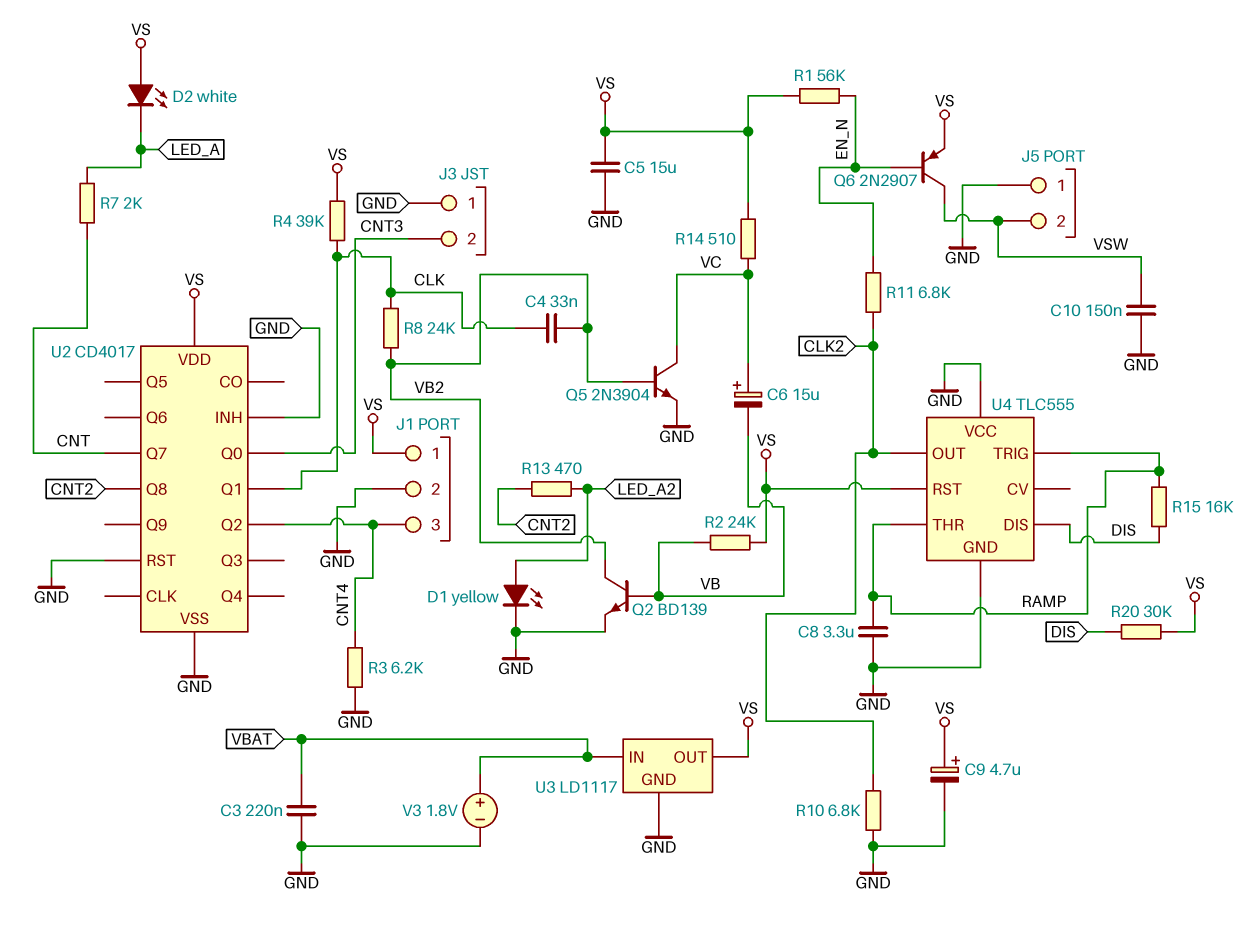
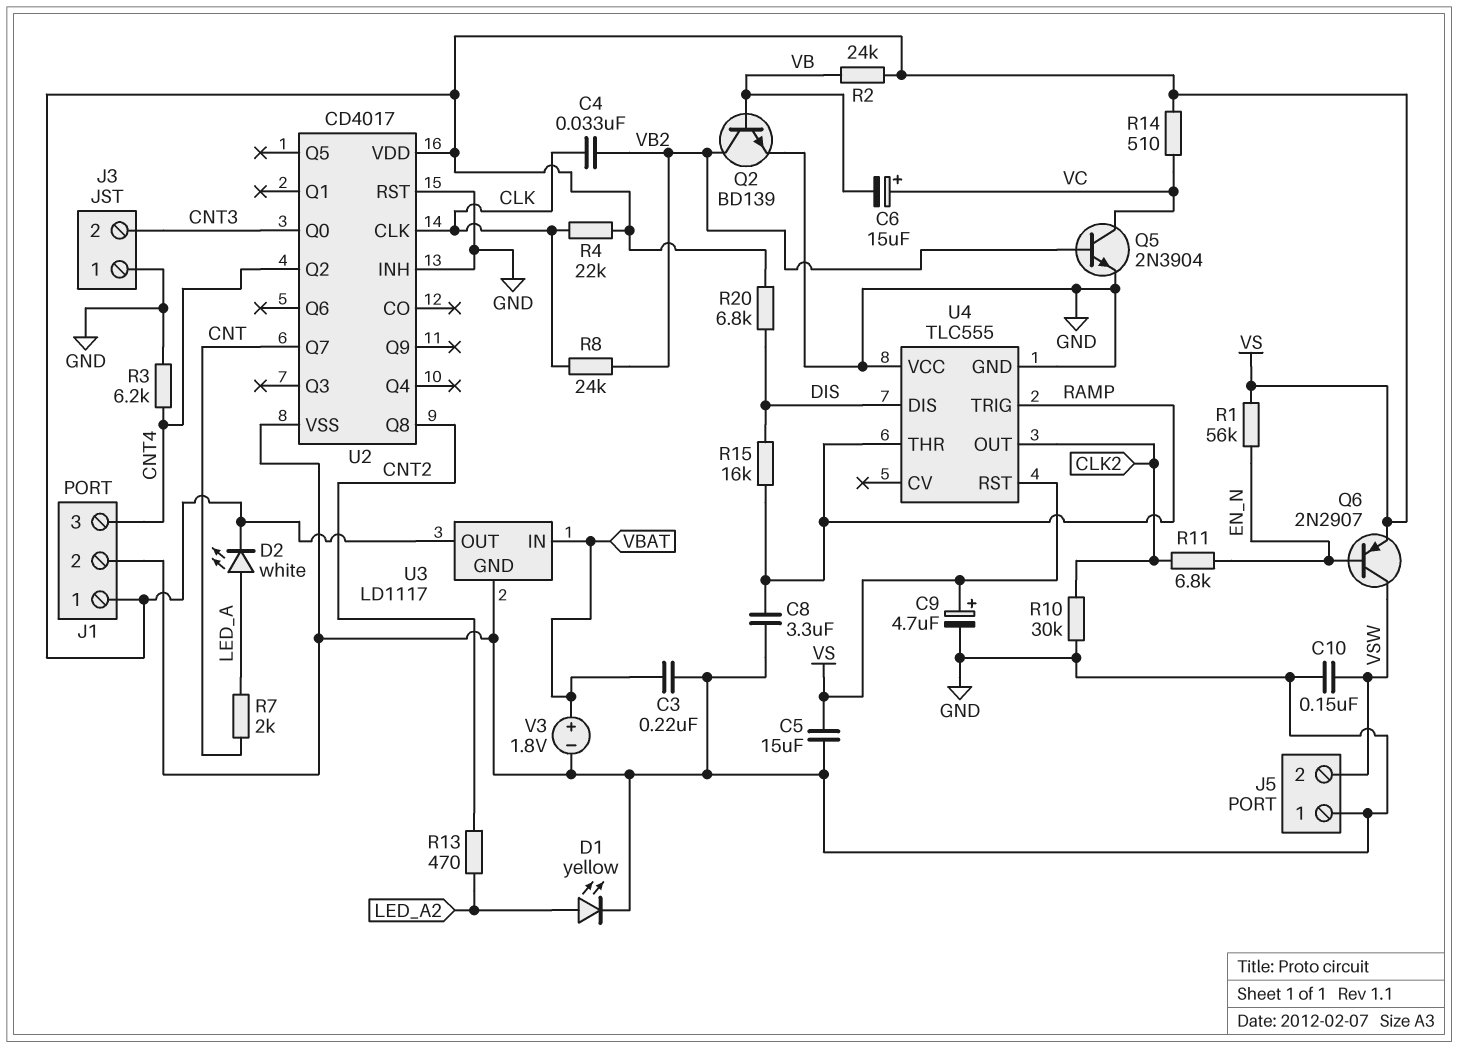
D2: LED white (A VS, K LED_A) -> LED white (A LED_A, K VS)
R4: 39k (CLK, VS) -> 22k (CLK, VS)
R10: 6.8k (CLK2, GND) -> 30k (CLK2, GND)
R20: 30k (DIS, VS) -> 6.8k (DIS, VS)
U2 pin CLK: none -> CLK
U2 pin Q1: CLK -> none

